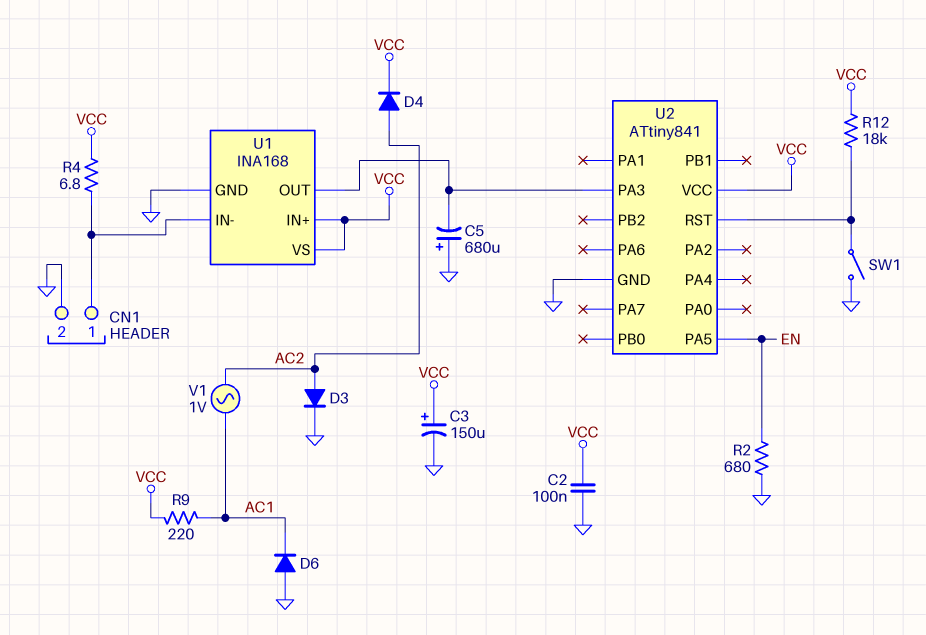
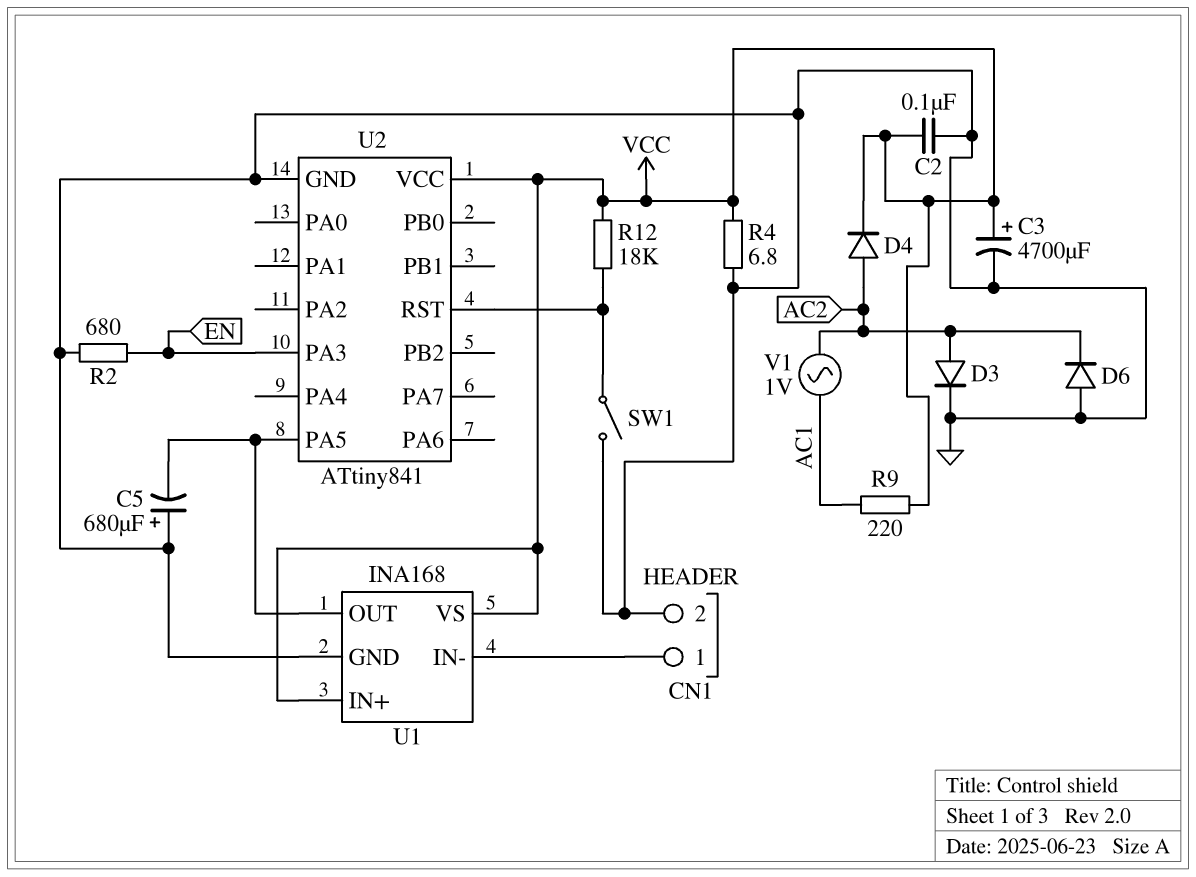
C3: 150uF (plus VCC, minus GND) -> 4700uF (plus VCC, minus GND)
D6: diode (A GND, K AC1) -> diode (A GND, K AC2)
R4: 6.8 (CN1/1, VCC) -> 6.8 (GND, VCC)
U2 pin PA3: U1/OUT -> EN
U2 pin PA5: EN -> U1/OUT

